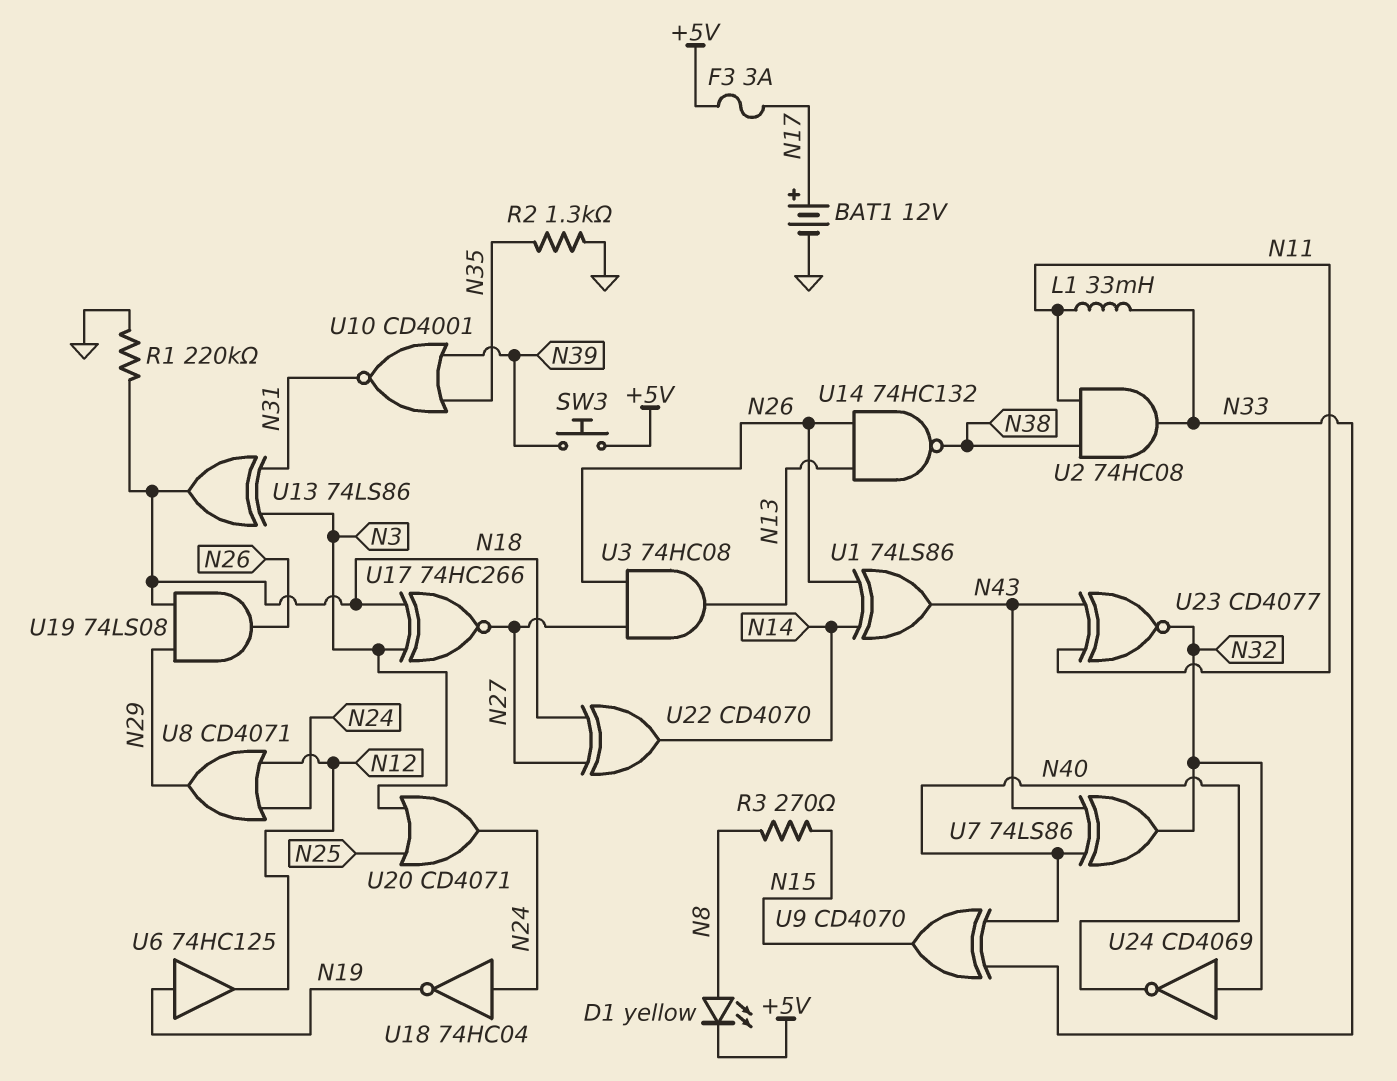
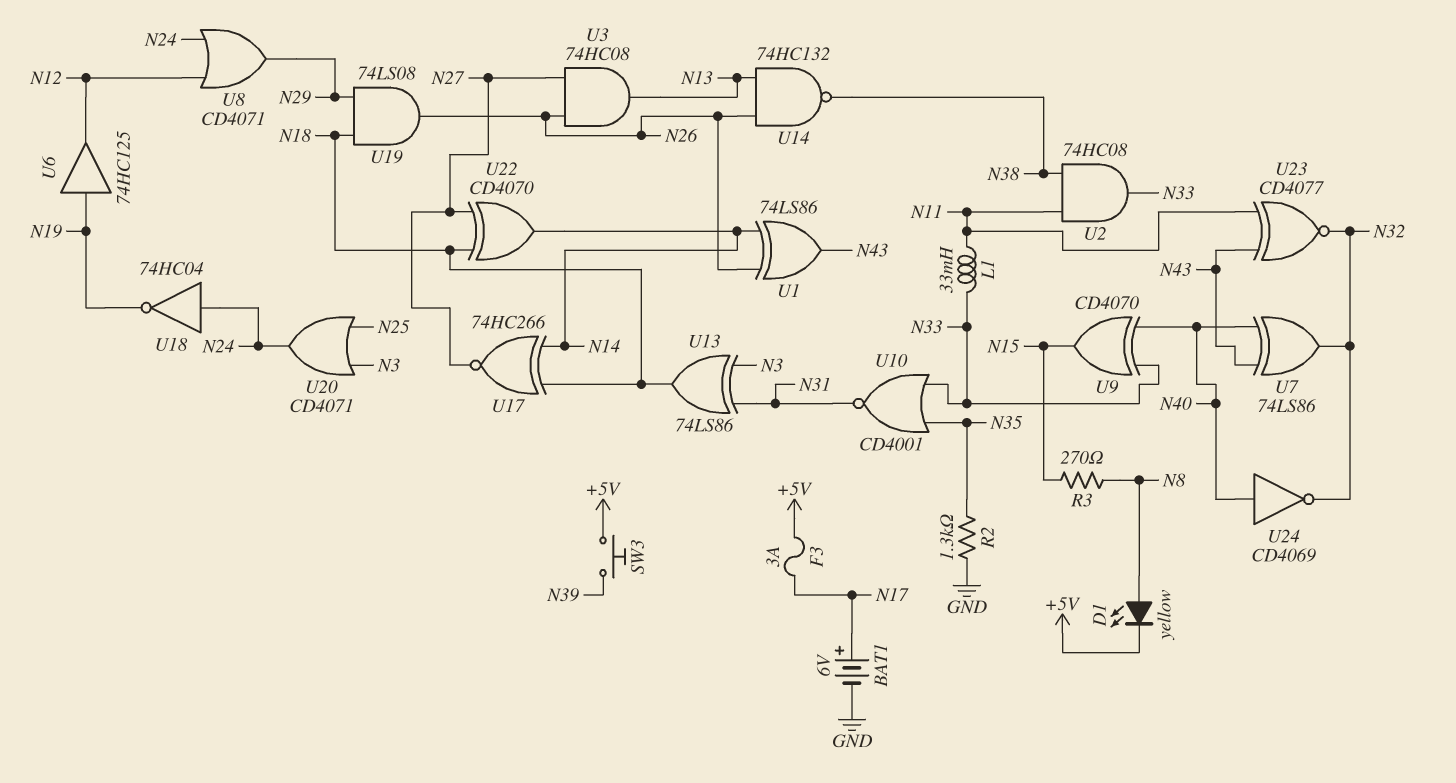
BAT1: 12V (plus N17, minus GND) -> 6V (plus N17, minus GND)
R1: 220k (GND, N18) -> none
U10: NOR CD4001 (in N35, in N39, out N31) -> NOR CD4001 (in N33, in N35, out N31)
U17: XNOR 74HC266 (in N3, in N18, out N27) -> XNOR 74HC266 (in N14, in N18, out N27)
U24: NOT CD4069 (in N32, out N40) -> NOT CD4069 (in N40, out N32)

